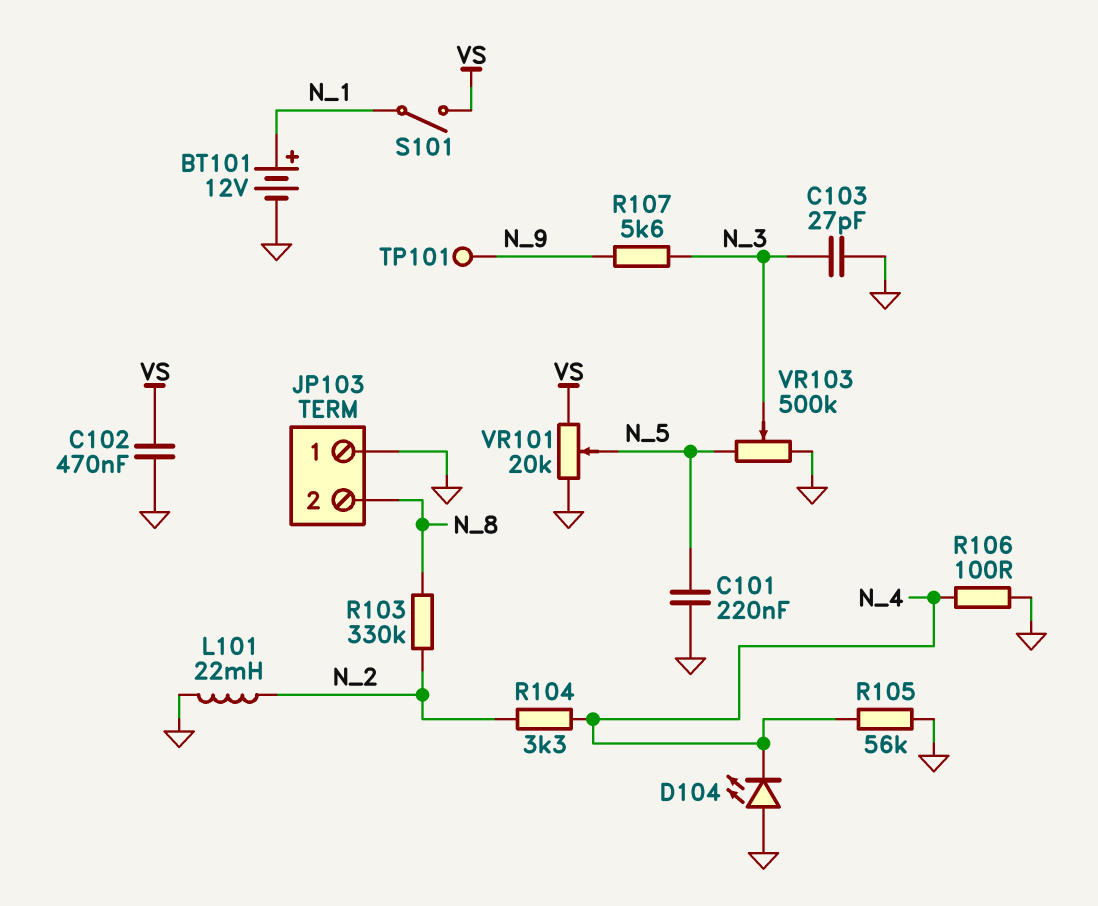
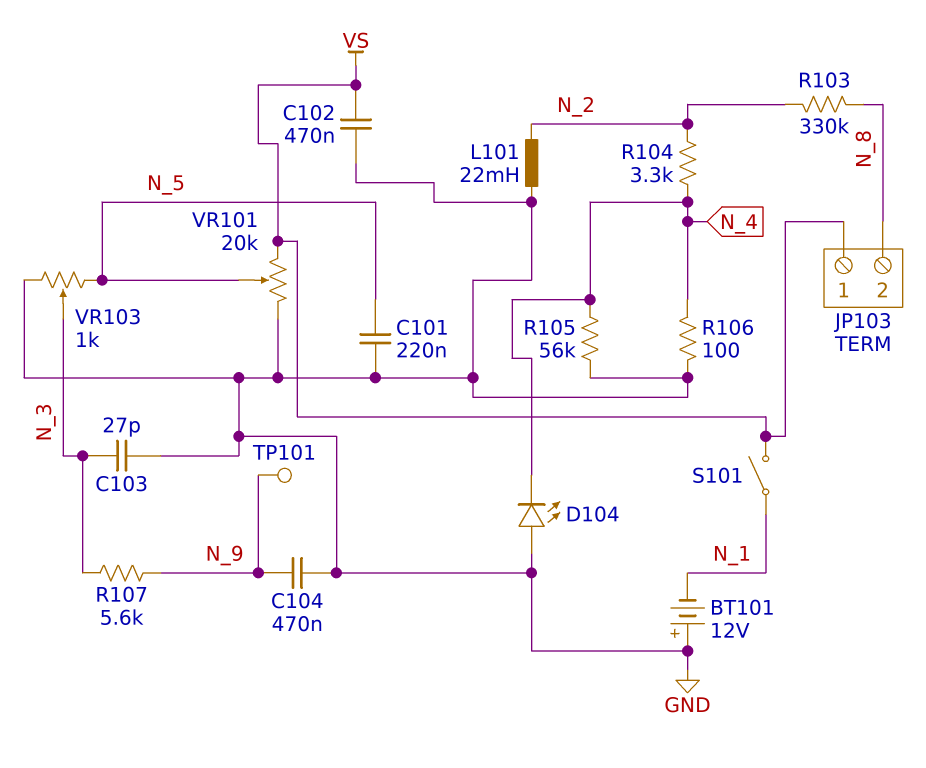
BT101: 12V (plus N_1, minus GND) -> 12V (plus GND, minus N_1)
C104: none -> 470nF (GND, N_9)
JP103 pin 1: GND -> VS
VR103: 500k (GND, N_5, wiper N_3) -> 1k (GND, N_5, wiper N_3)

